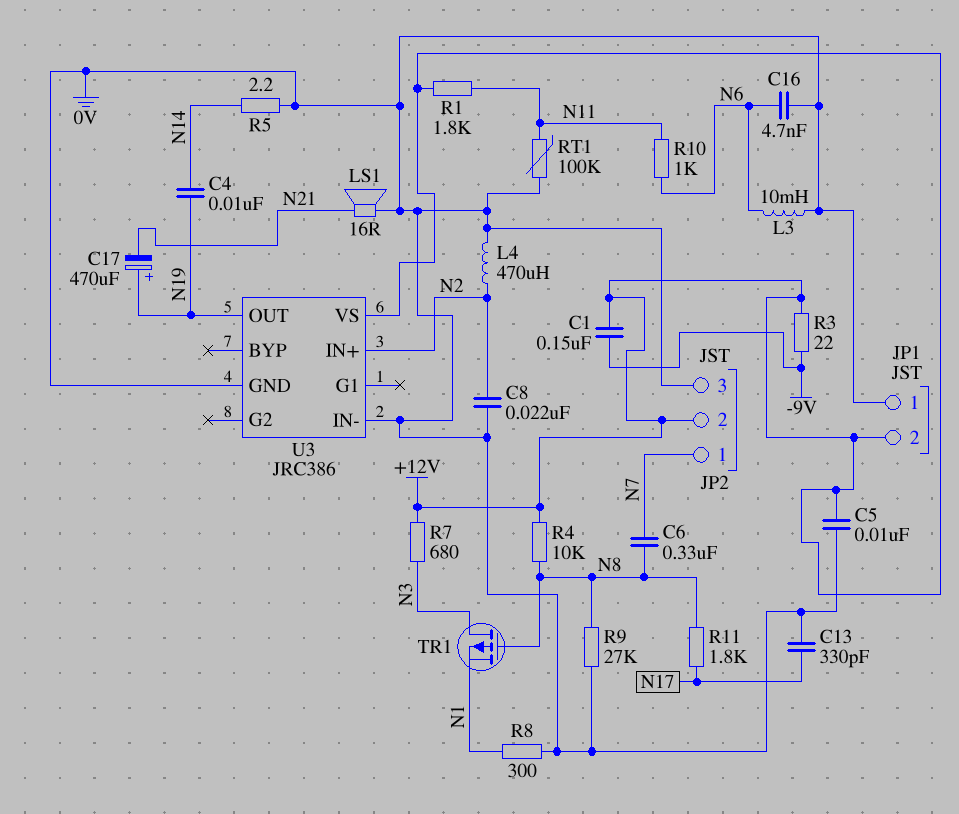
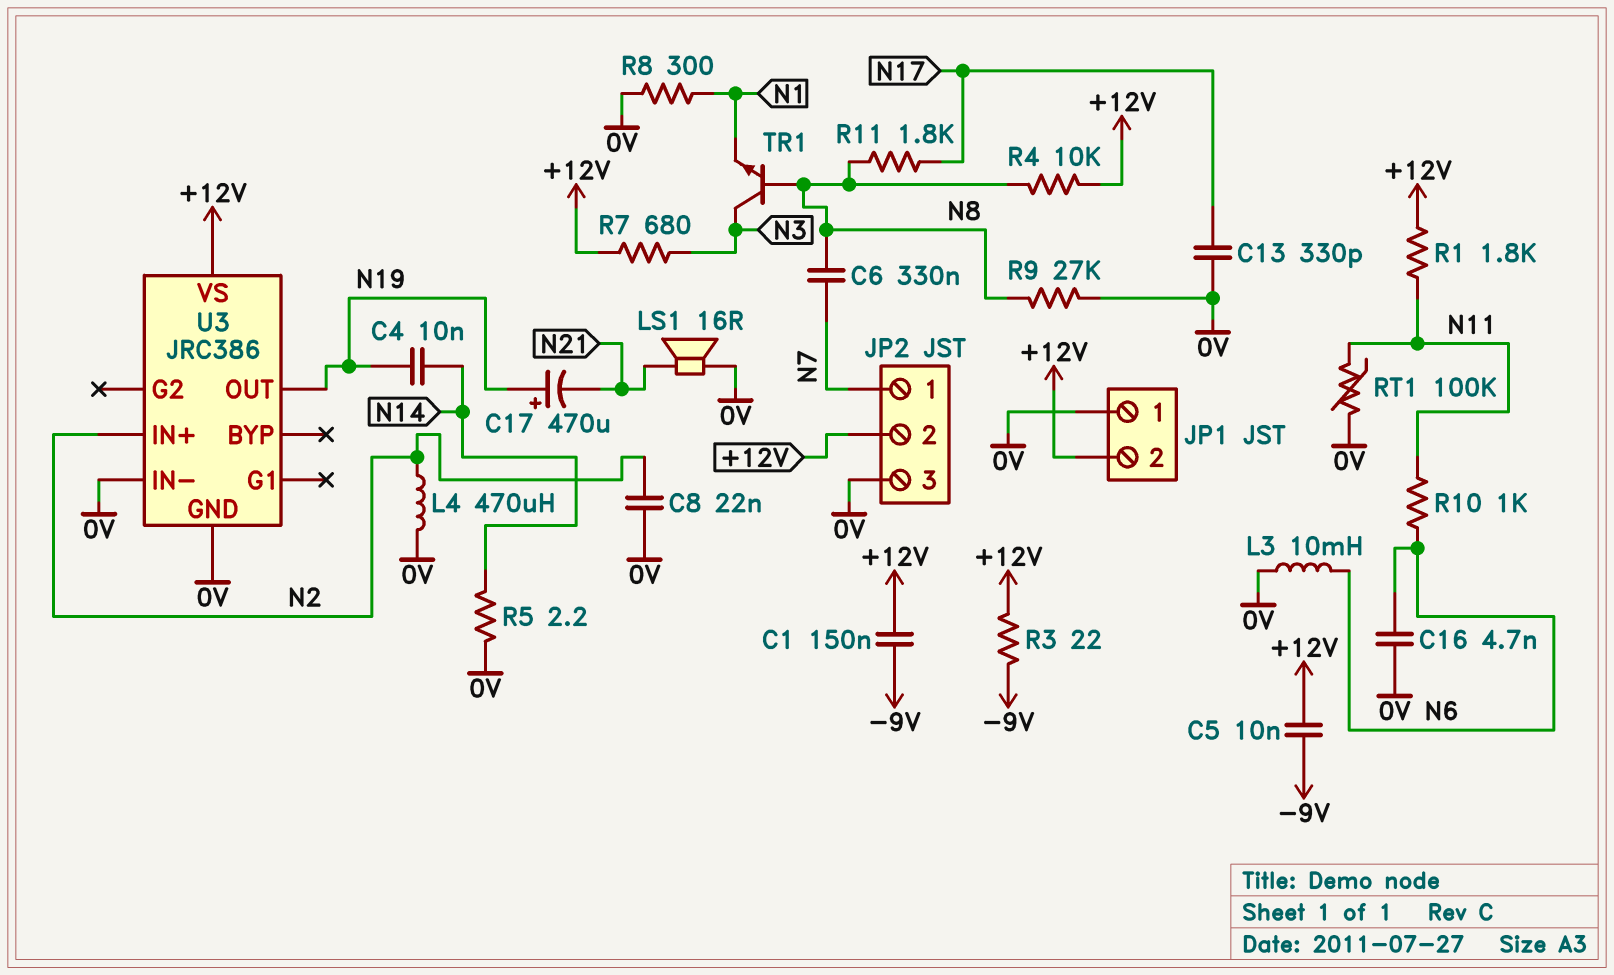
C5: 10nF (+12V, 0V) -> 10nF (+12V, -9V)
TR1: PMOS (G N8, D N3, S N1) -> NPN (B N8, C N3, E N1)

